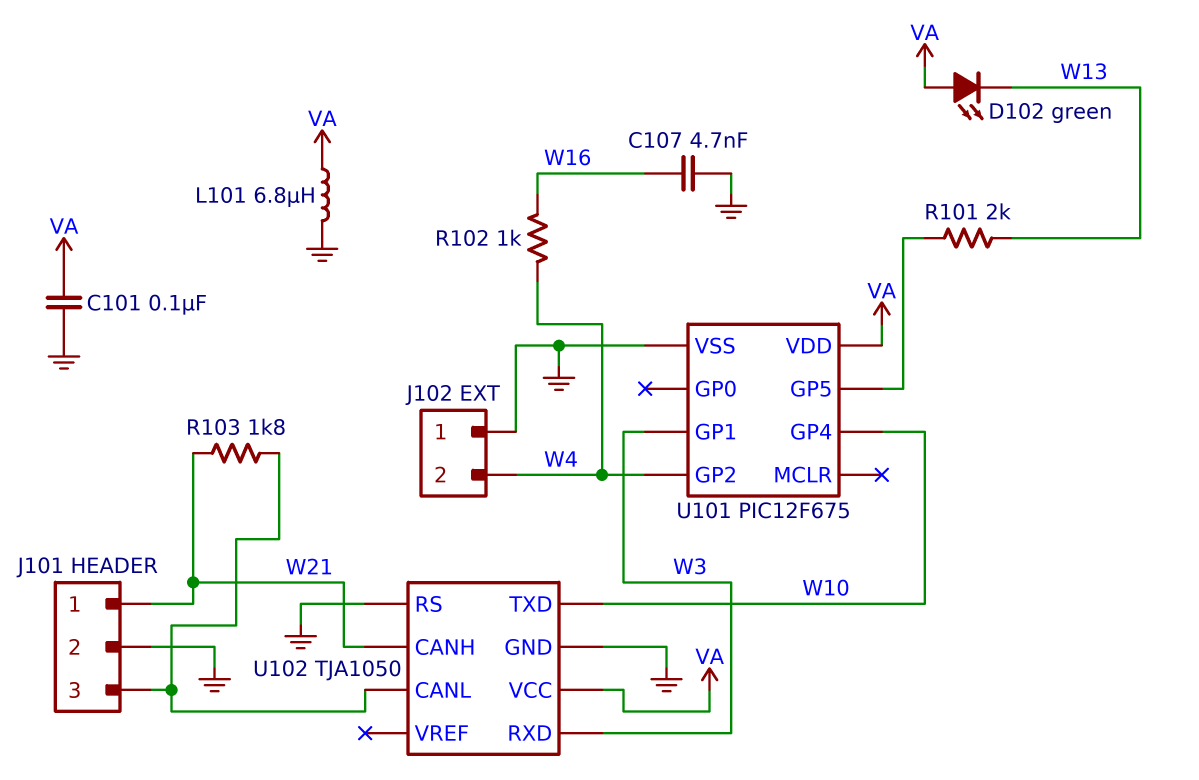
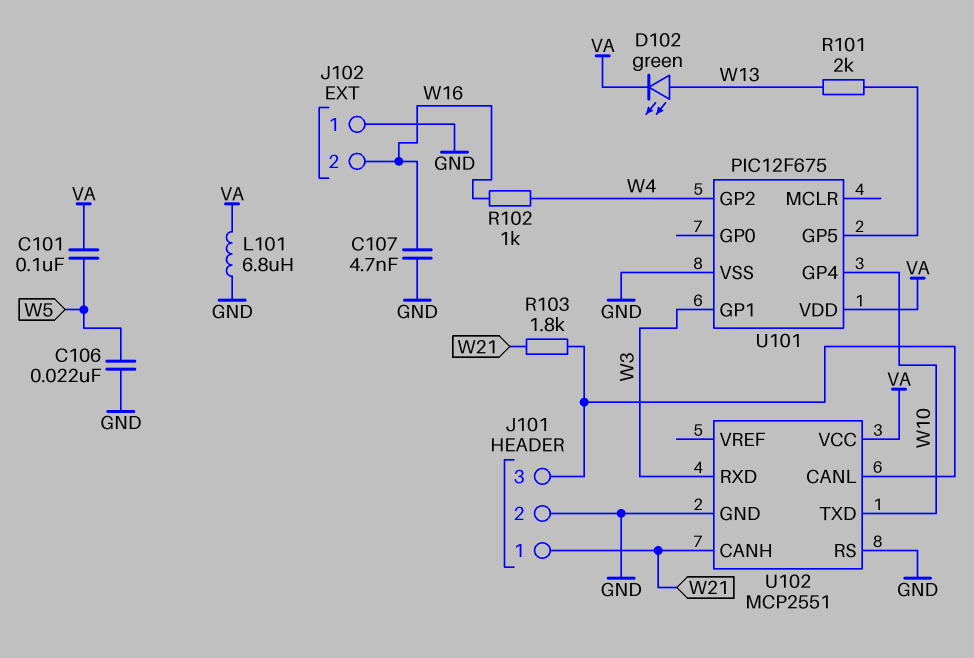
C101: 100nF (GND, VA) -> 100nF (VA, W5)
C106: none -> 22nF (GND, W5)
D102: LED green (A VA, K W13) -> LED green (A W13, K VA)
J102 pin 2: W4 -> W16
U102: TJA1050 -> MCP2551

